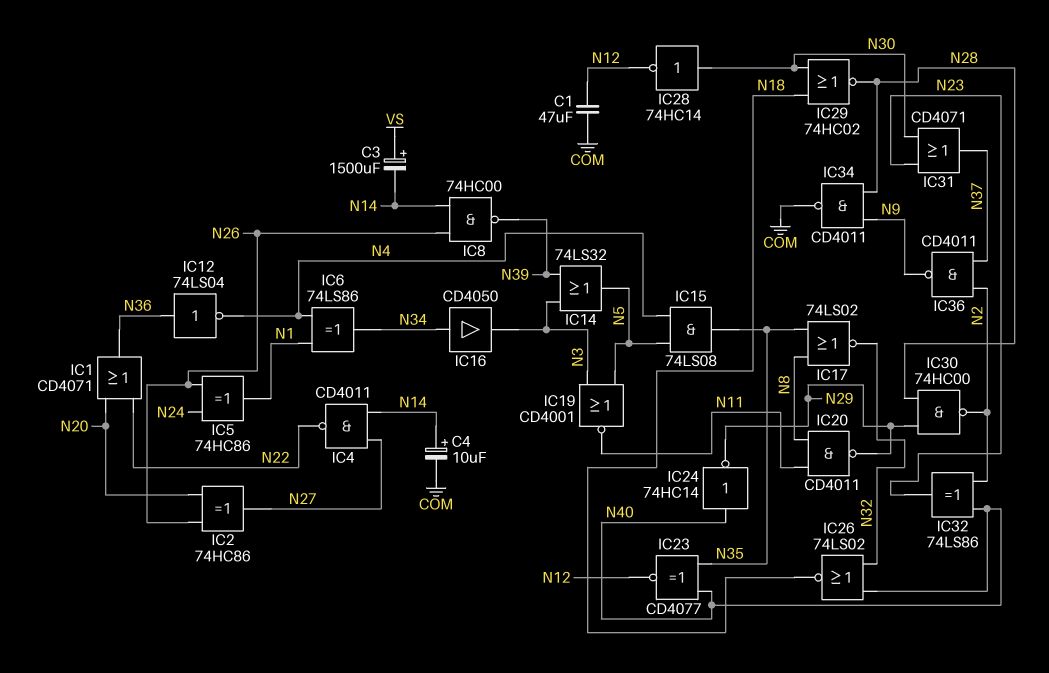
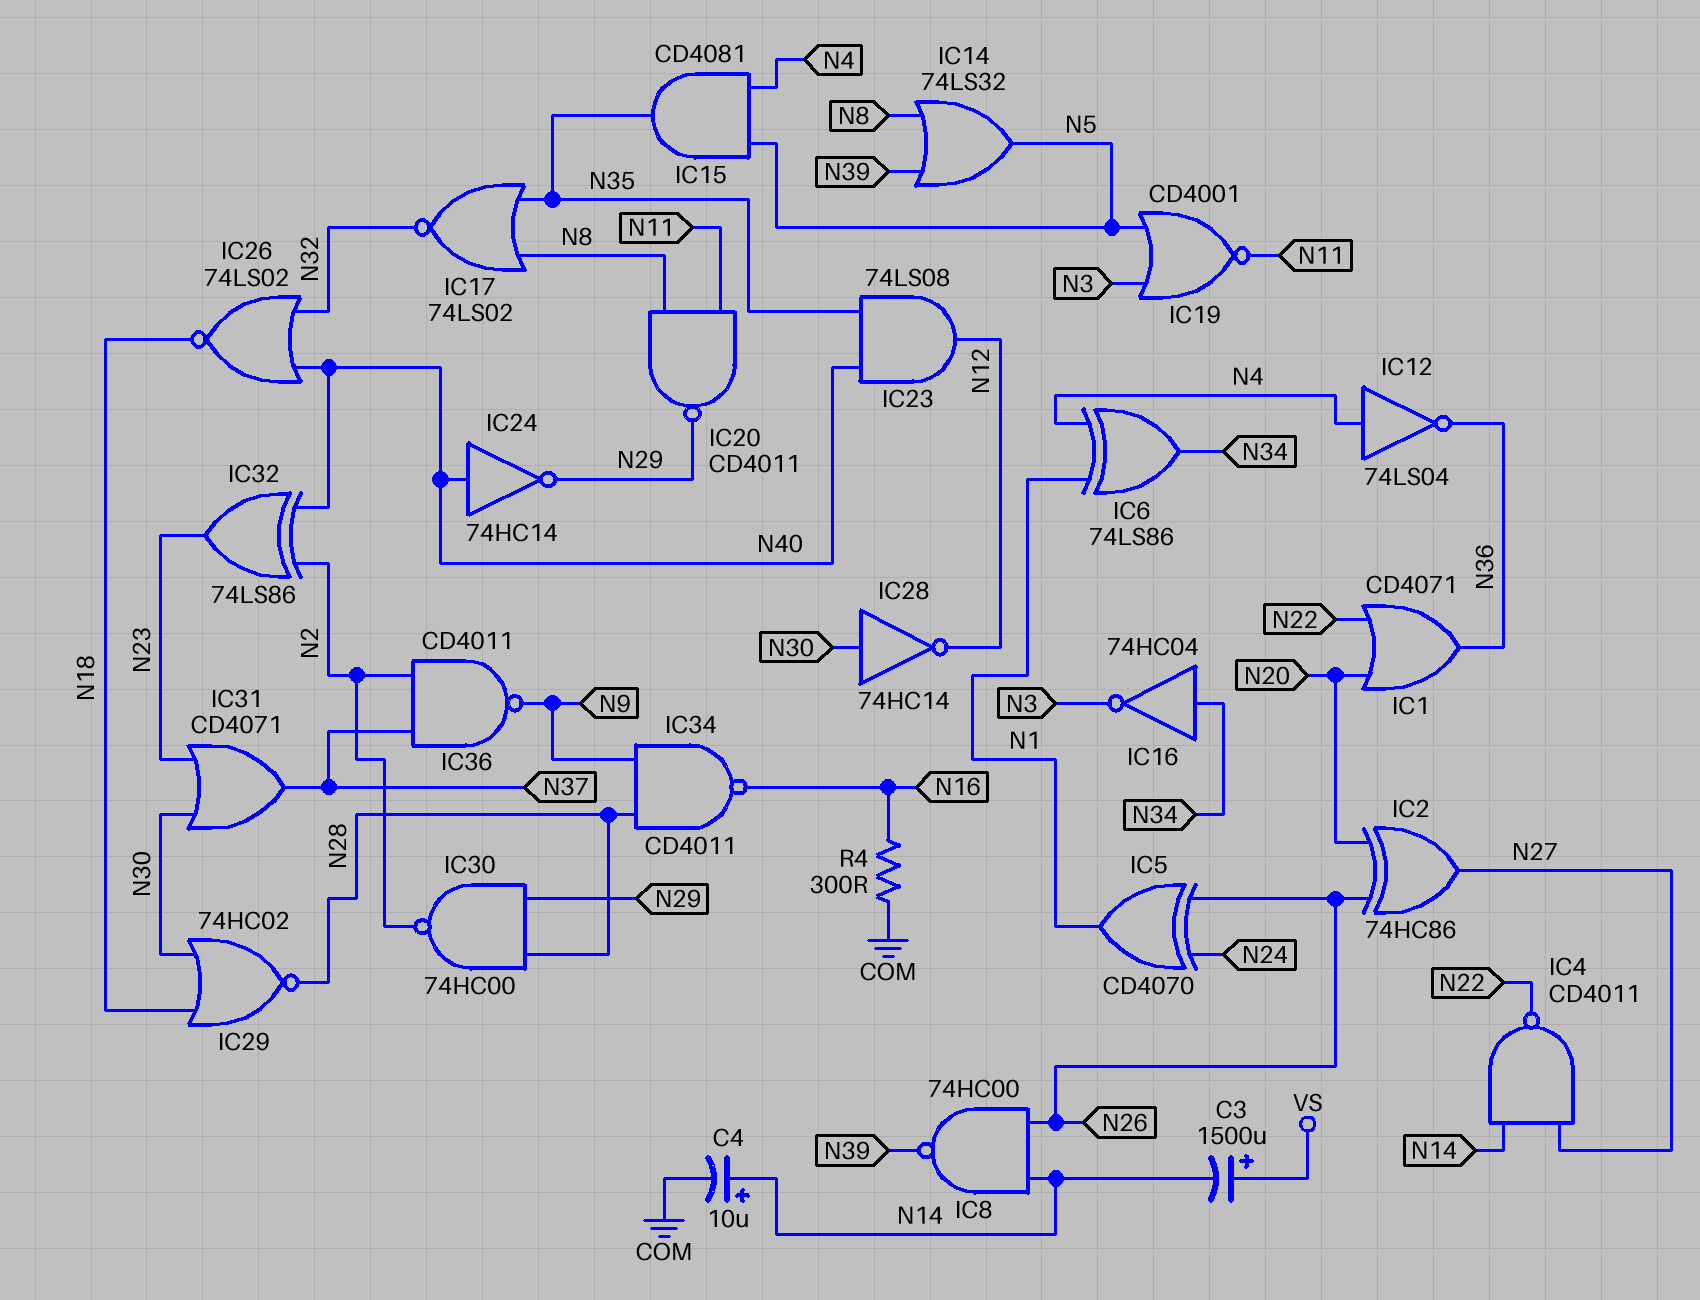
C1: 47uF (COM, N12) -> none
IC5: XOR 74HC86 (in N24, in N26, out N1) -> XOR CD4070 (in N24, in N26, out N1)
IC12: NOT 74LS04 (in N36, out N4) -> NOT 74LS04 (in N4, out N36)
IC14: OR 74LS32 (in N3, in N39, out N5) -> OR 74LS32 (in N8, in N39, out N5)
IC15: AND 74LS08 (in N4, in N5, out N35) -> AND CD4081 (in N4, in N5, out N35)
IC16: buffer CD4050 (in N34, out N3) -> NOT 74HC04 (in N34, out N3)
IC23: XNOR CD4077 (in N35, in N40, out N12) -> AND 74LS08 (in N35, in N40, out N12)
IC34: NAND CD4011 (in N9, in N28, out COM) -> NAND CD4011 (in N9, in N28, out N16)
R4: none -> 300 (COM, N16)

